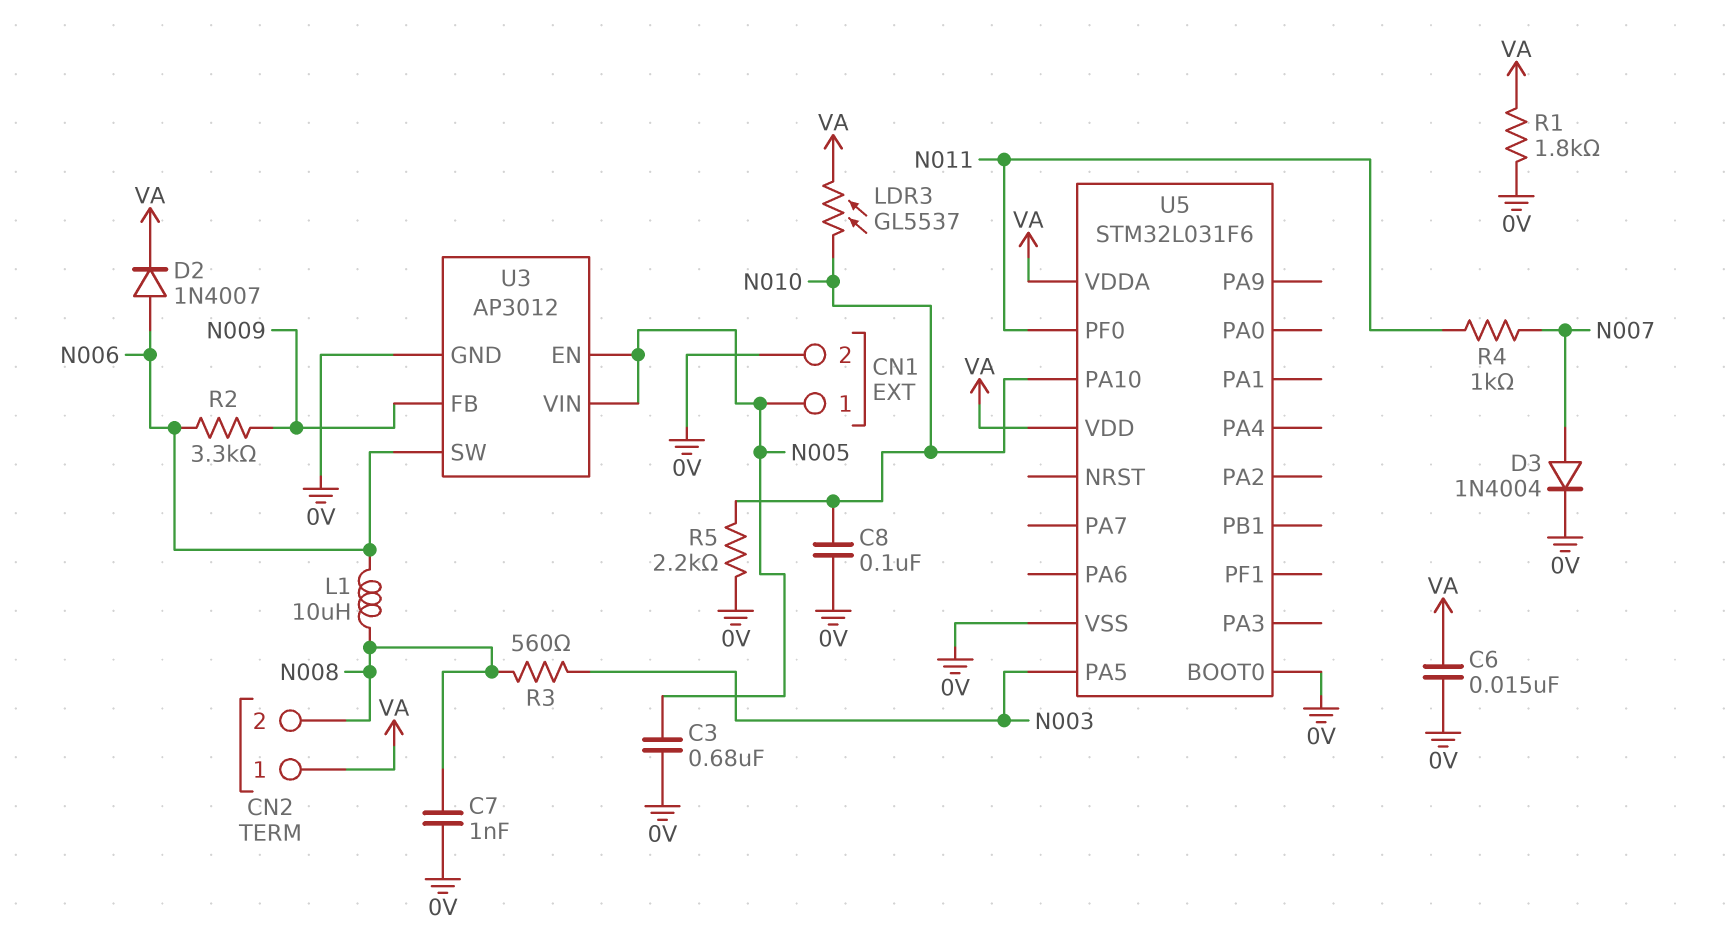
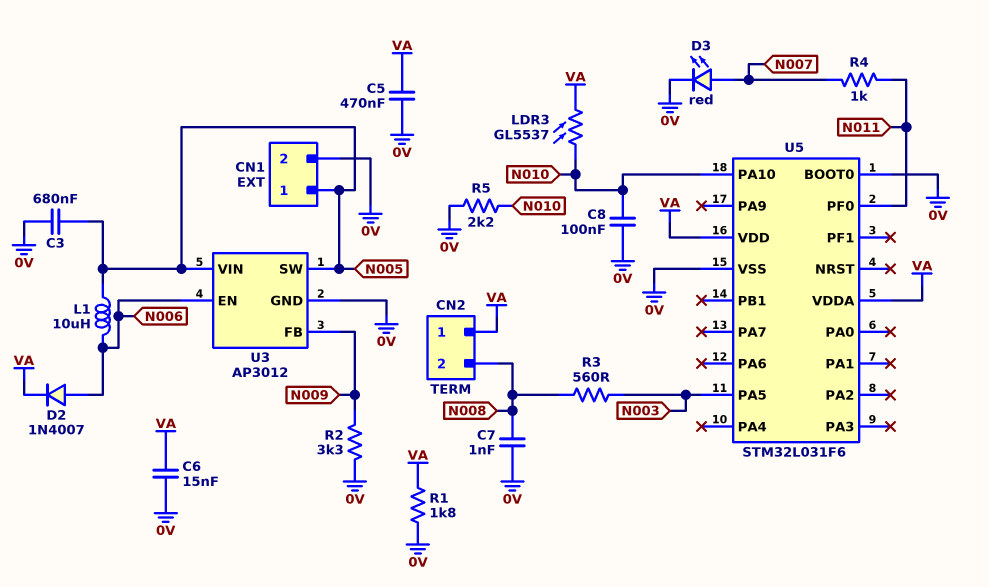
C5: none -> 470nF (0V, VA)
D3: diode 1N4004 (A N007, K 0V) -> LED red (A N007, K 0V)
L1: 10uH (N006, N008) -> 10uH (N005, N006)
R2: 3.3k (N006, N009) -> 3.3k (0V, N009)
U3 pin EN: N005 -> N006
U3 pin SW: N006 -> N005

